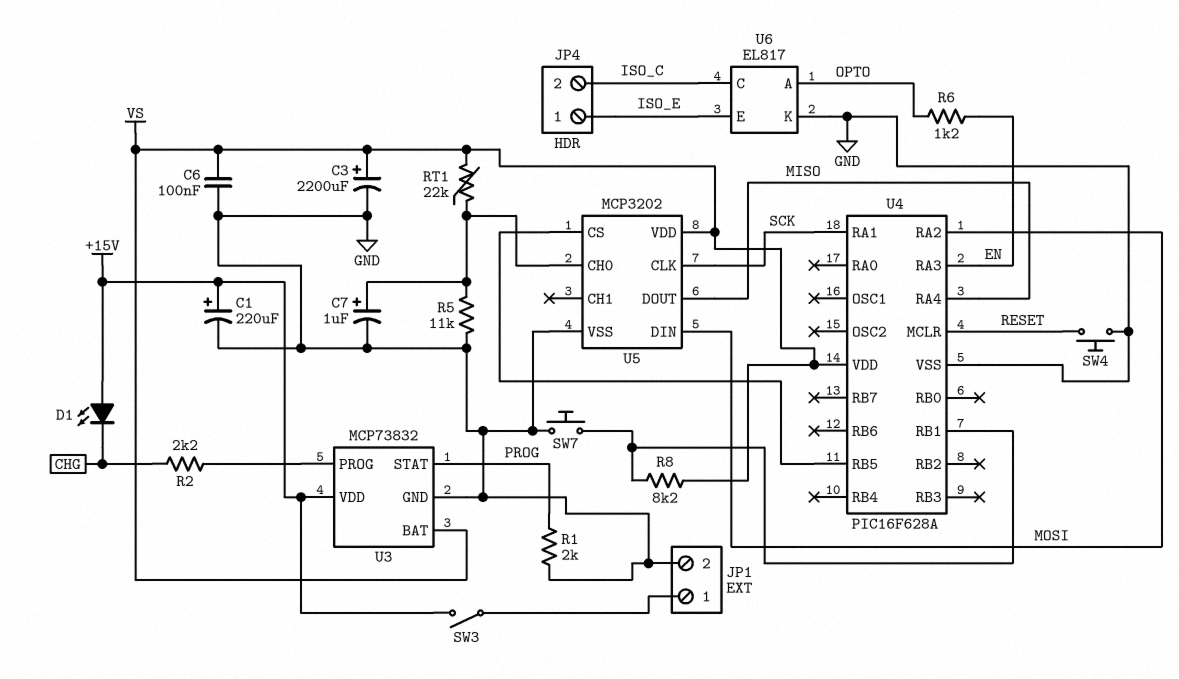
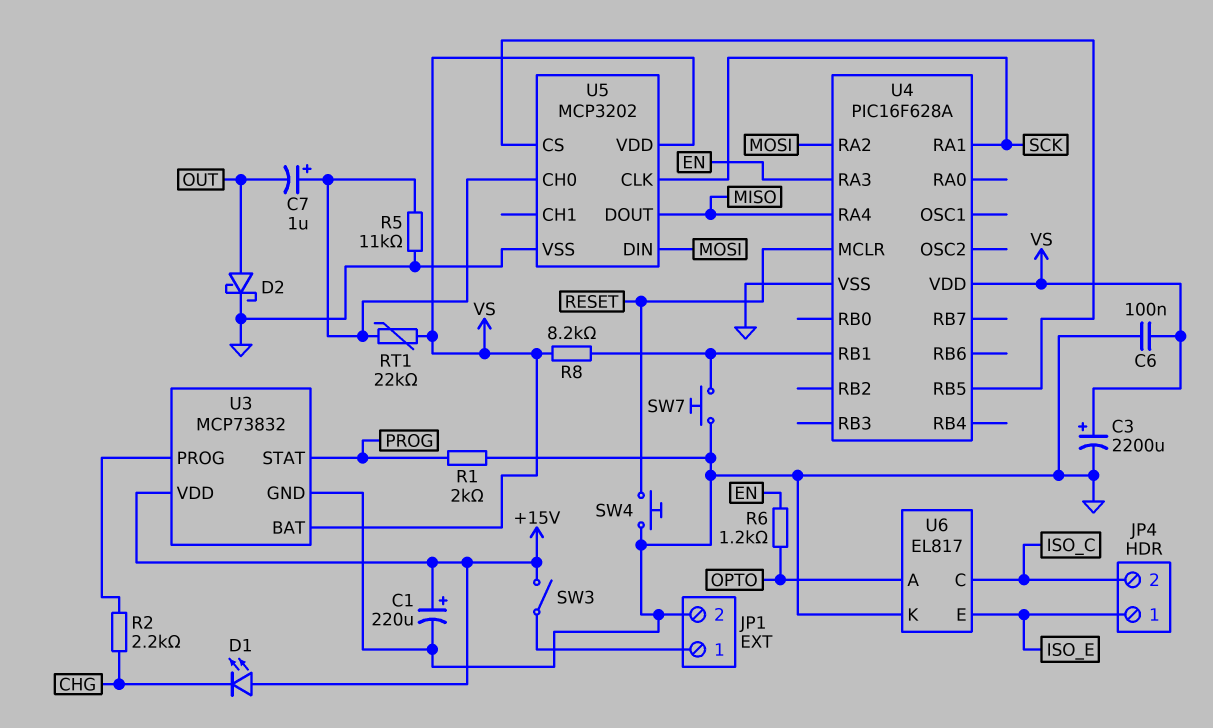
C7: 1uF (plus U5/CH0, minus GND) -> 1uF (plus U5/CH0, minus OUT)
D2: none -> schottky (A OUT, K GND)

